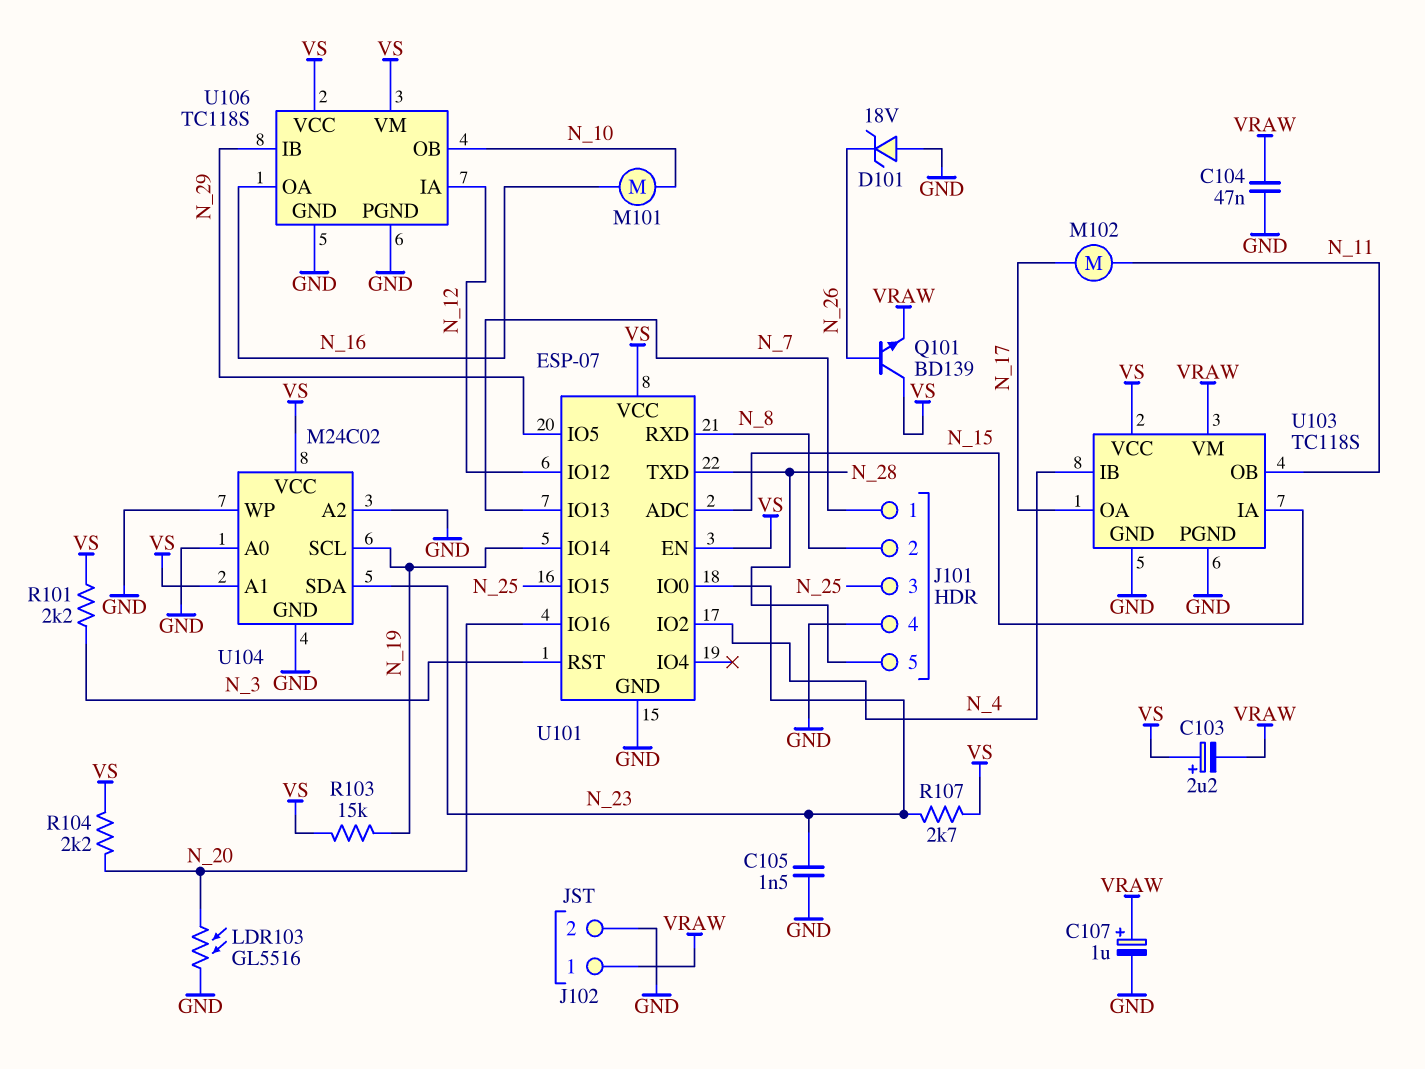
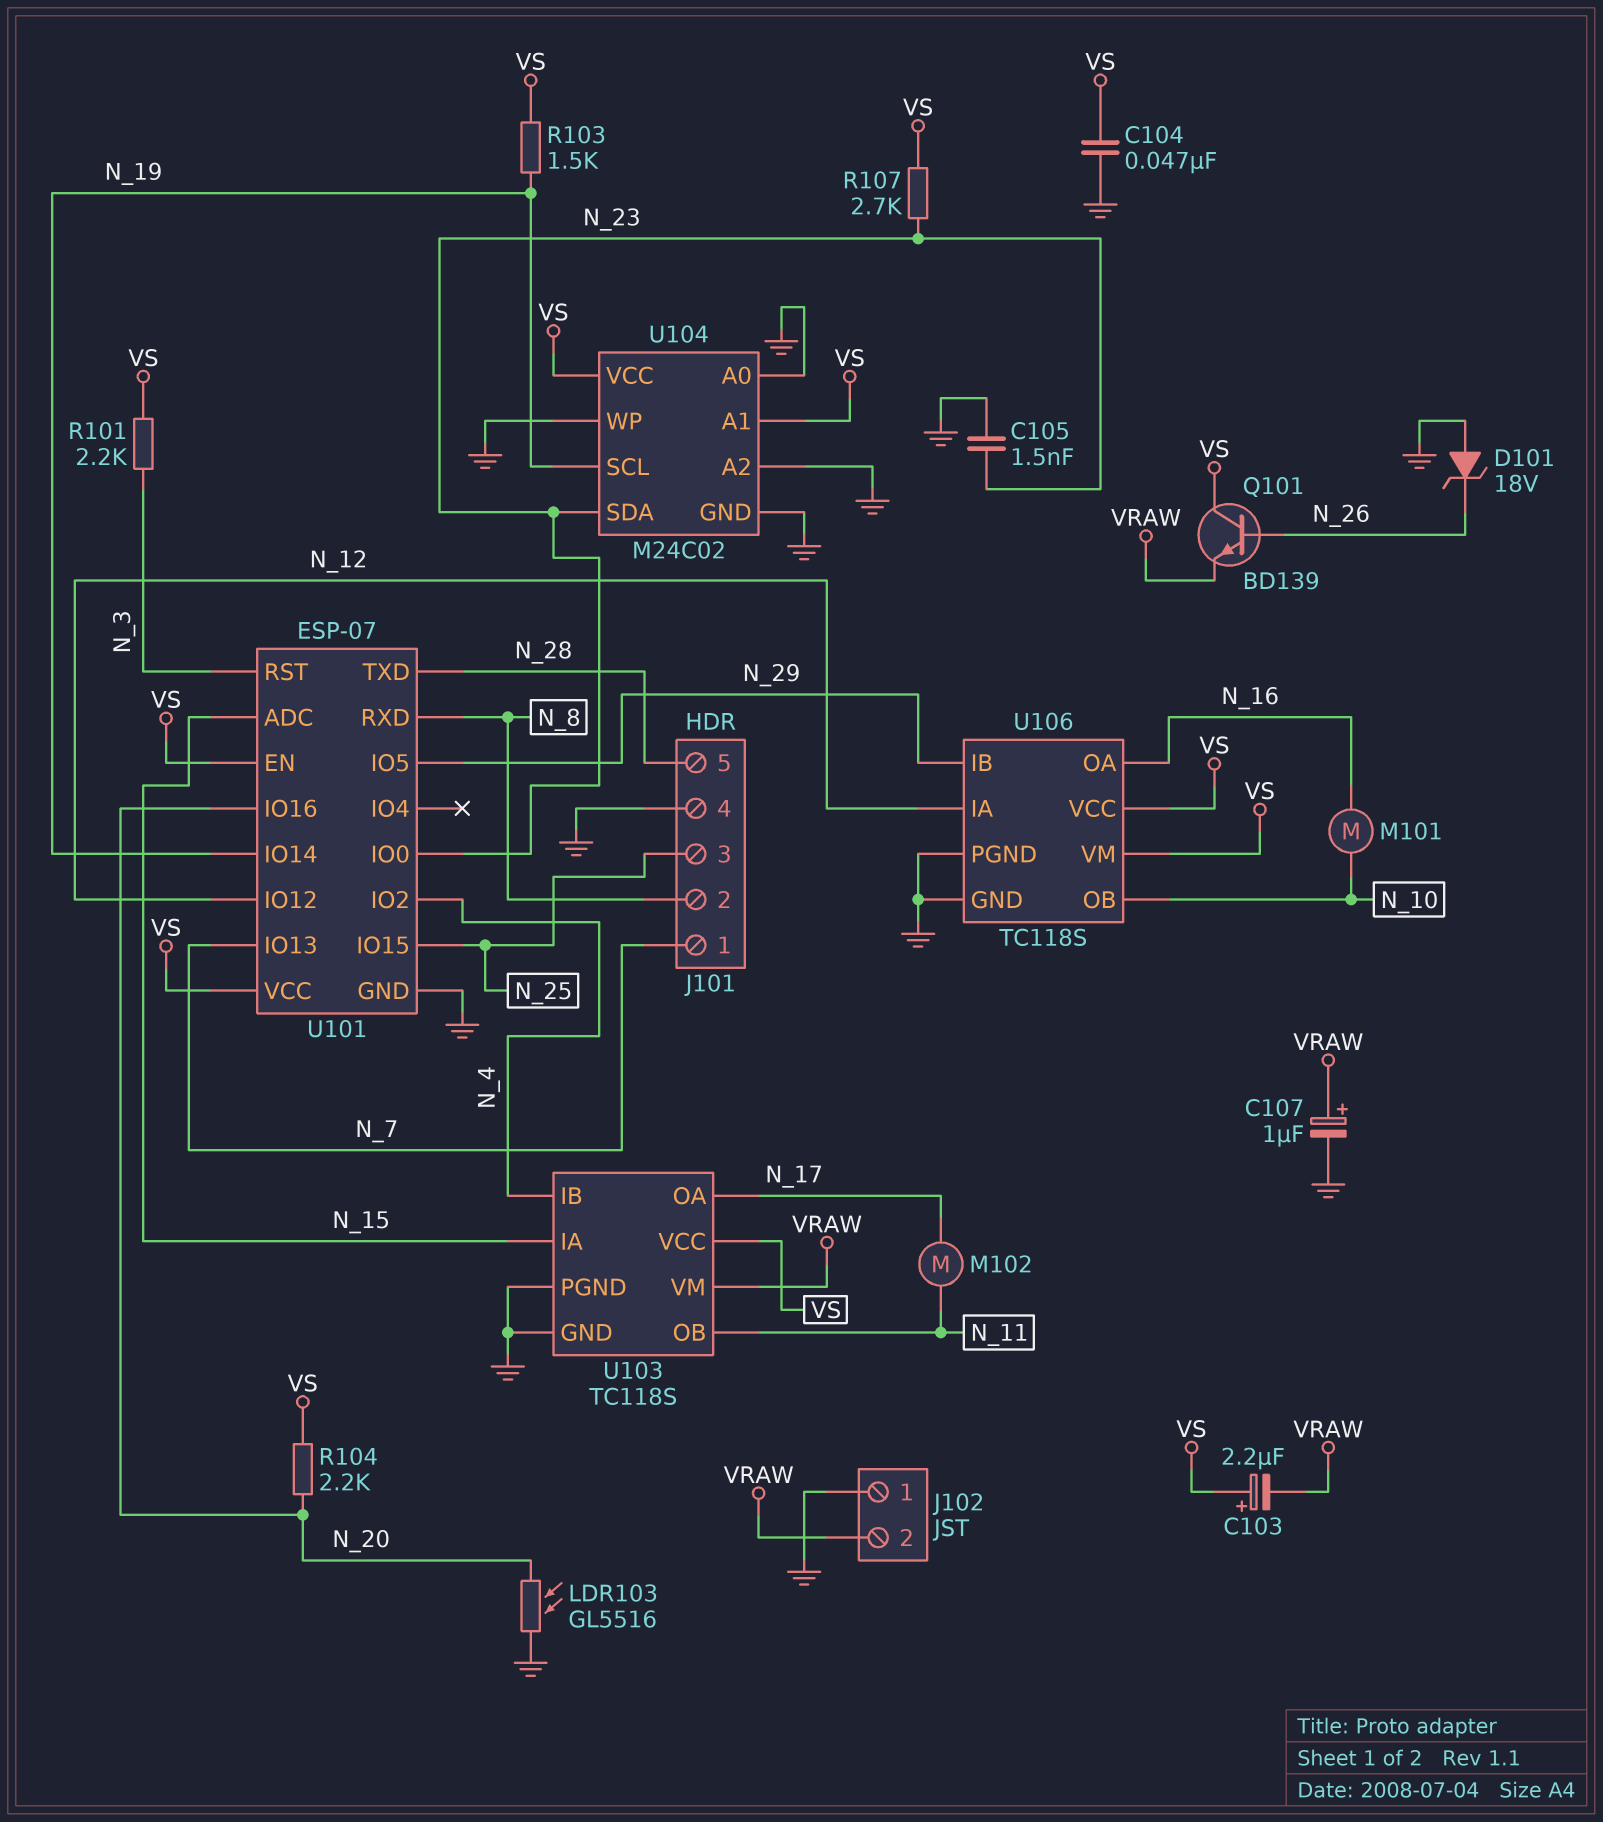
C104: 47nF (GND, VRAW) -> 47nF (GND, VS)
J102 pin 1: VRAW -> GND
J102 pin 2: GND -> VRAW
R103: 15k (N_19, VS) -> 1.5k (N_19, VS)

